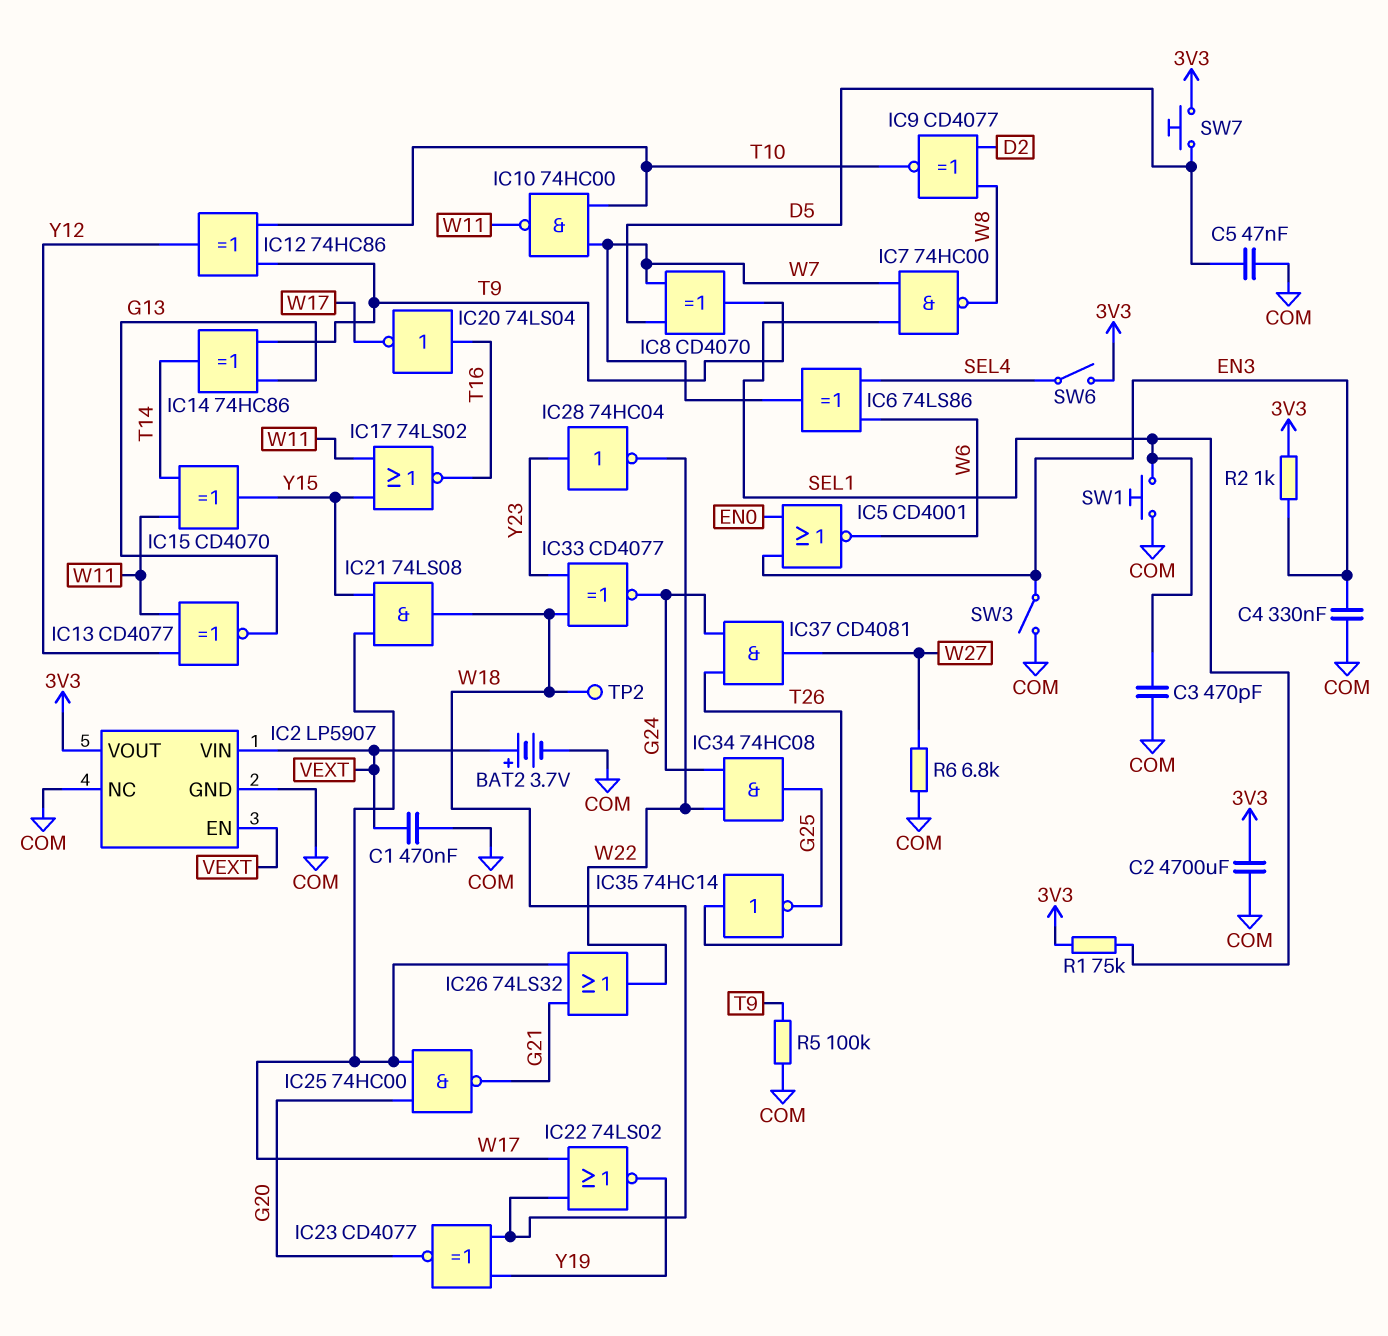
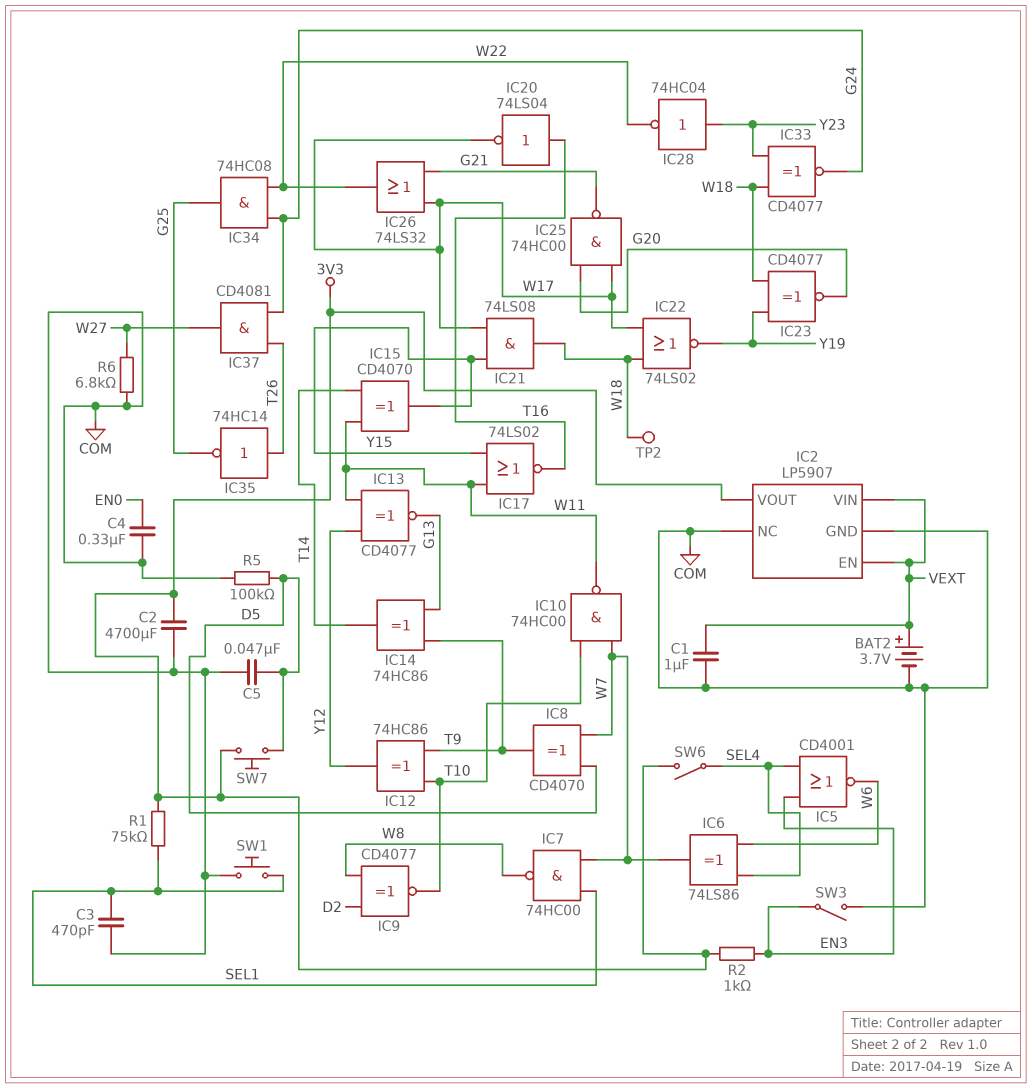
C1: 470nF (COM, VEXT) -> 1uF (COM, VEXT)
C4: 330nF (COM, EN3) -> 330nF (COM, EN0)
IC5: NOR CD4001 (in EN0, in EN3, out W6) -> NOR CD4001 (in EN3, in SEL4, out W6)
R5: 100k (COM, T9) -> 100k (COM, D5)

